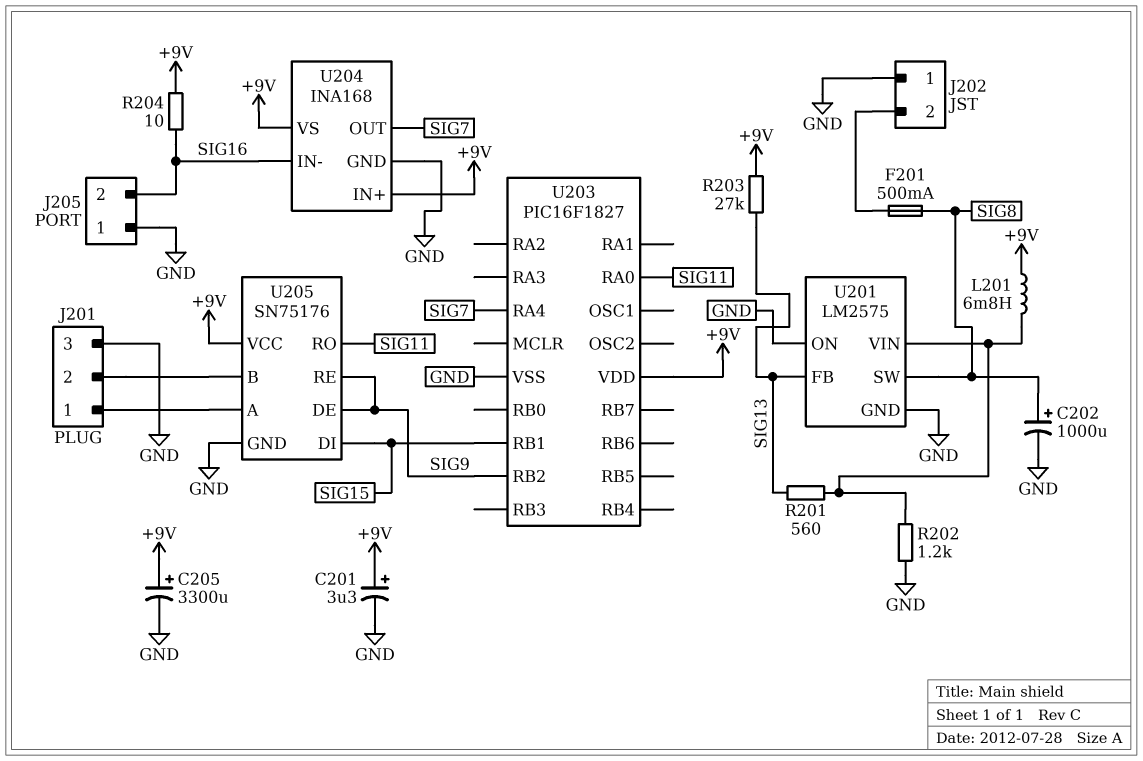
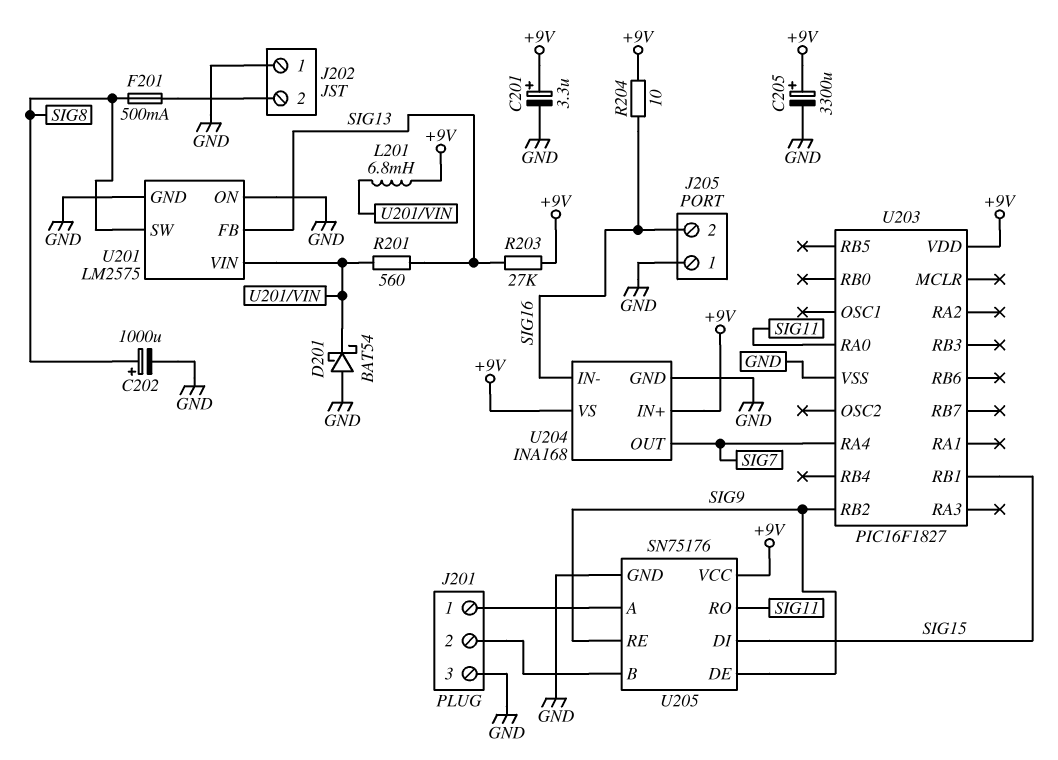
D201: none -> schottky BAT54 (A GND, K U201/VIN)
R202: 1.2k (GND, U201/VIN) -> none

